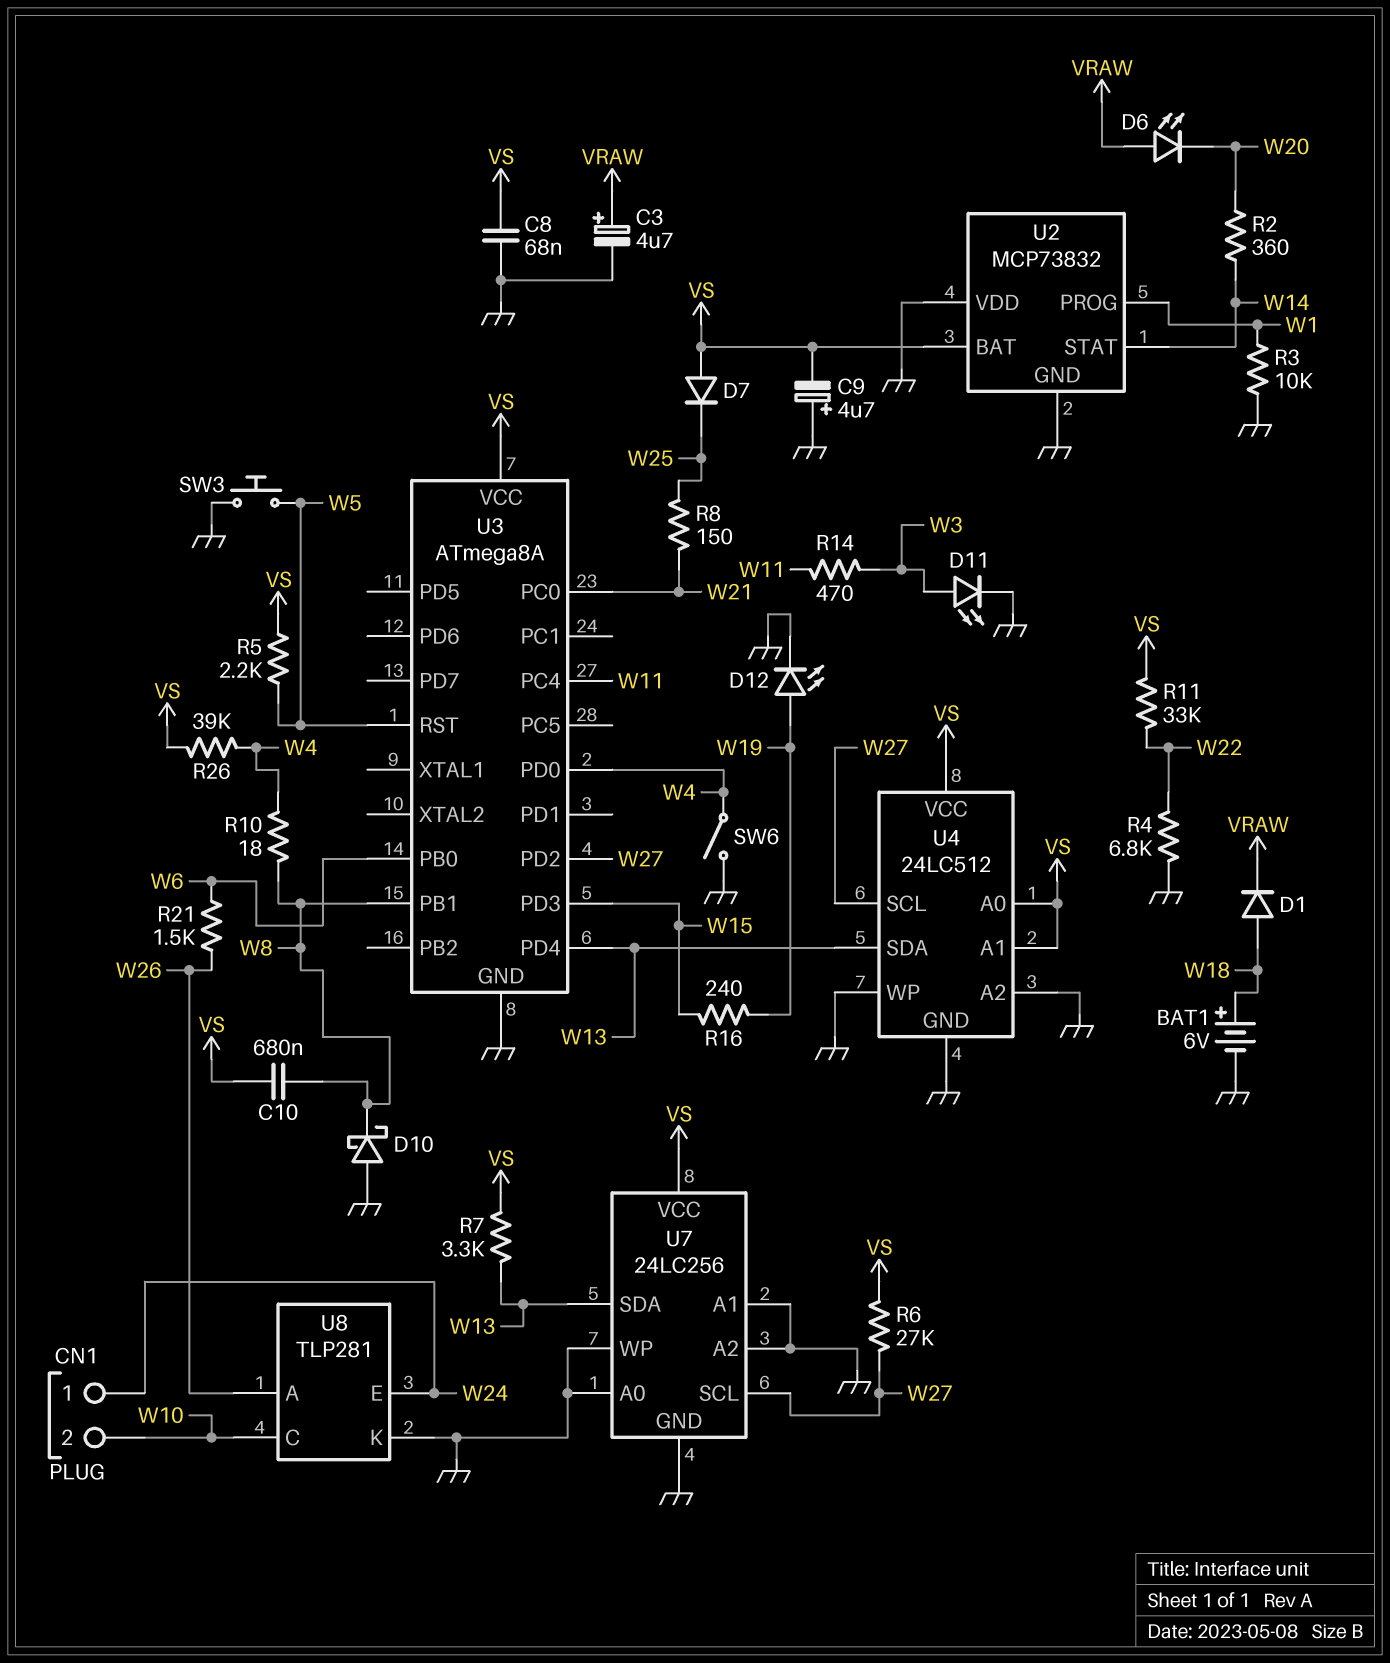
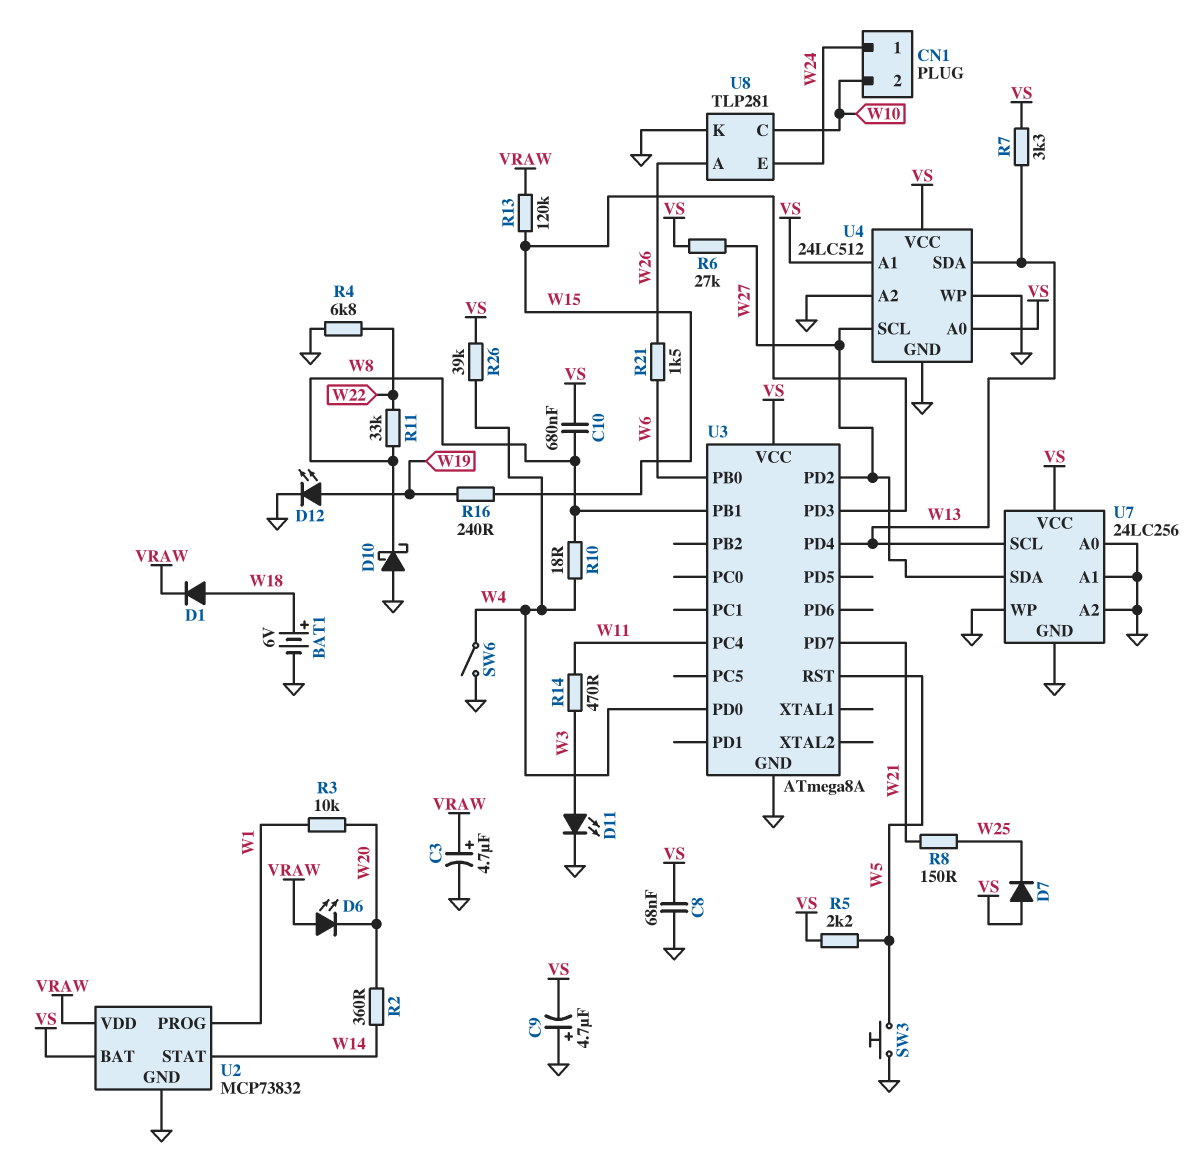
R3: 10k (GND, W1) -> 10k (W1, W20)
R11: 33k (VS, W22) -> 33k (W8, W22)
R13: none -> 120k (VRAW, W15)
U2 pin VDD: GND -> VRAW
U3 pin PC0: W21 -> none
U3 pin PD7: none -> W21
U7 pin SCL: W27 -> W13
U7 pin SDA: W13 -> W27

